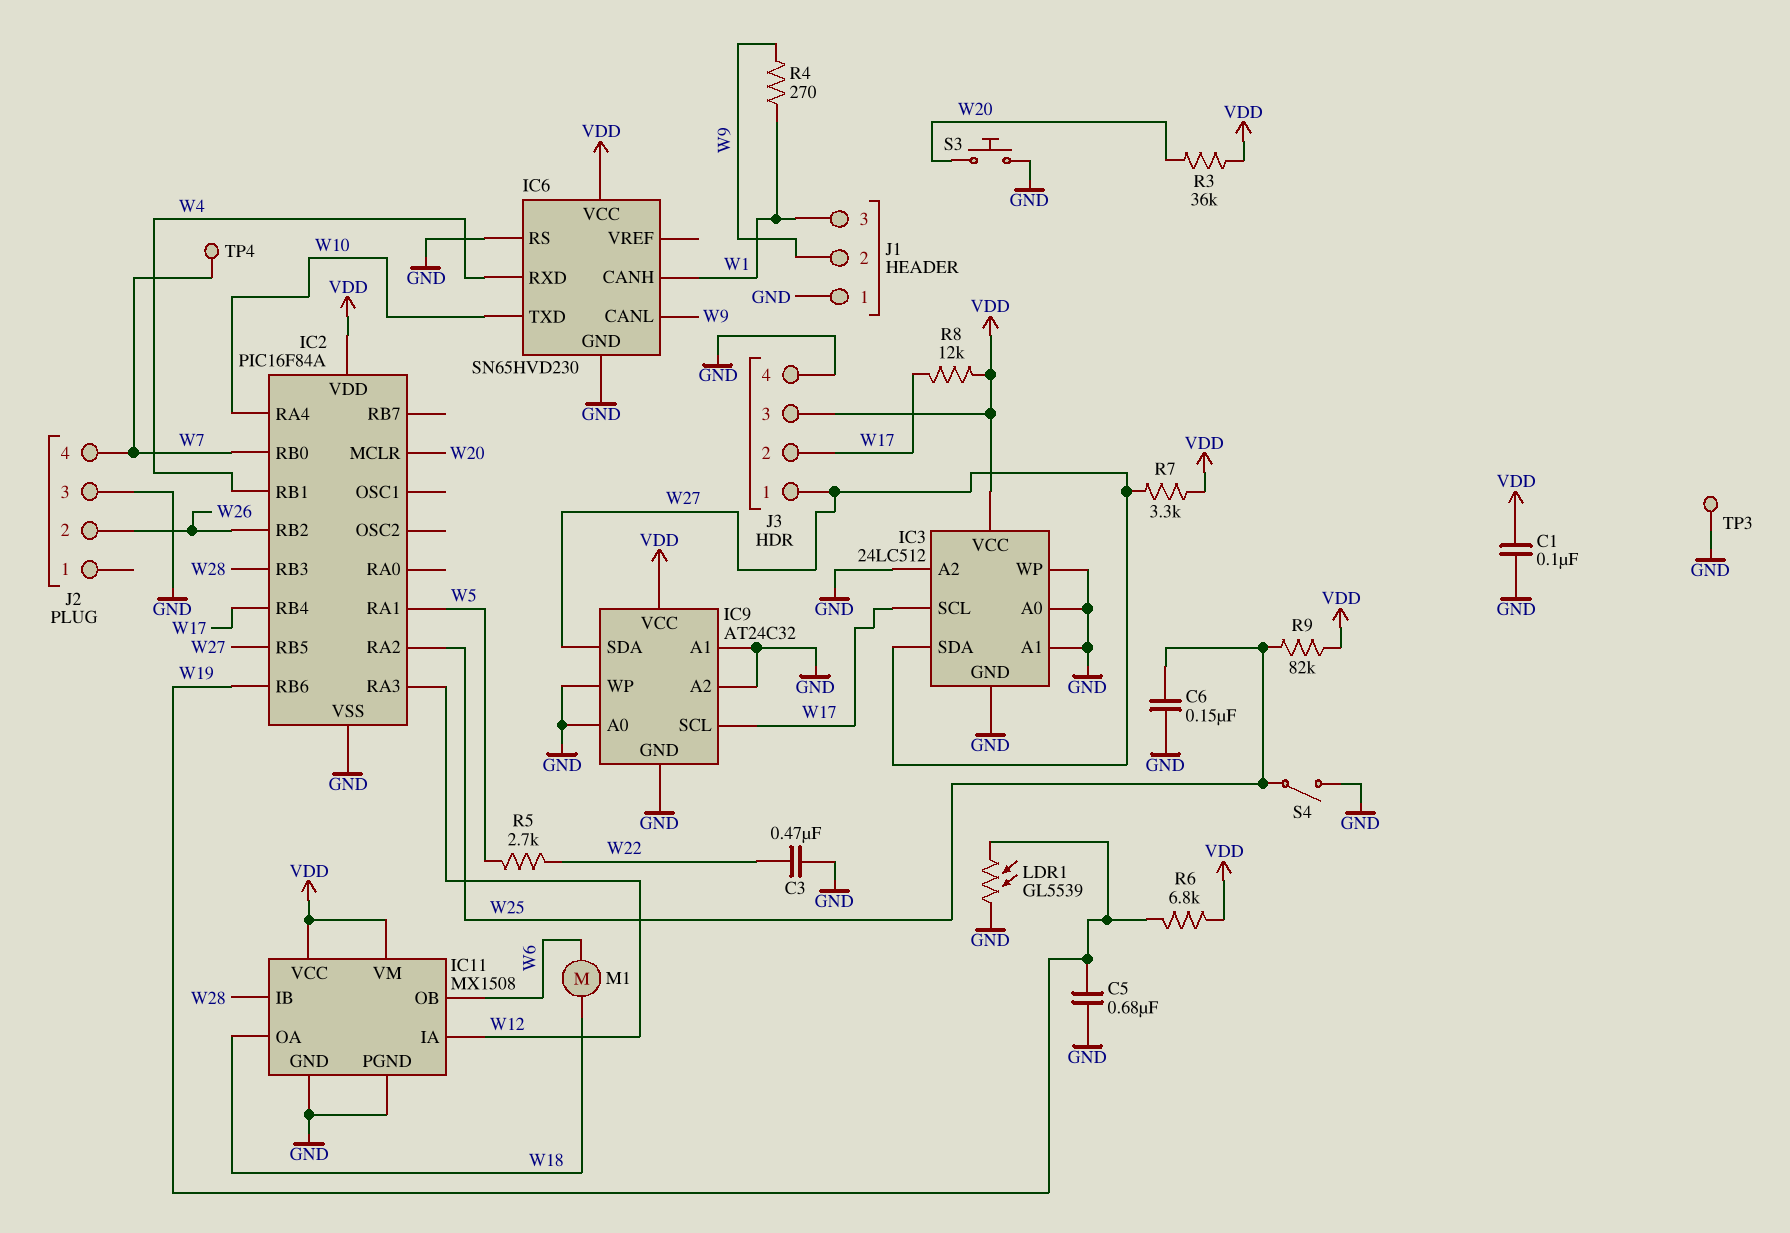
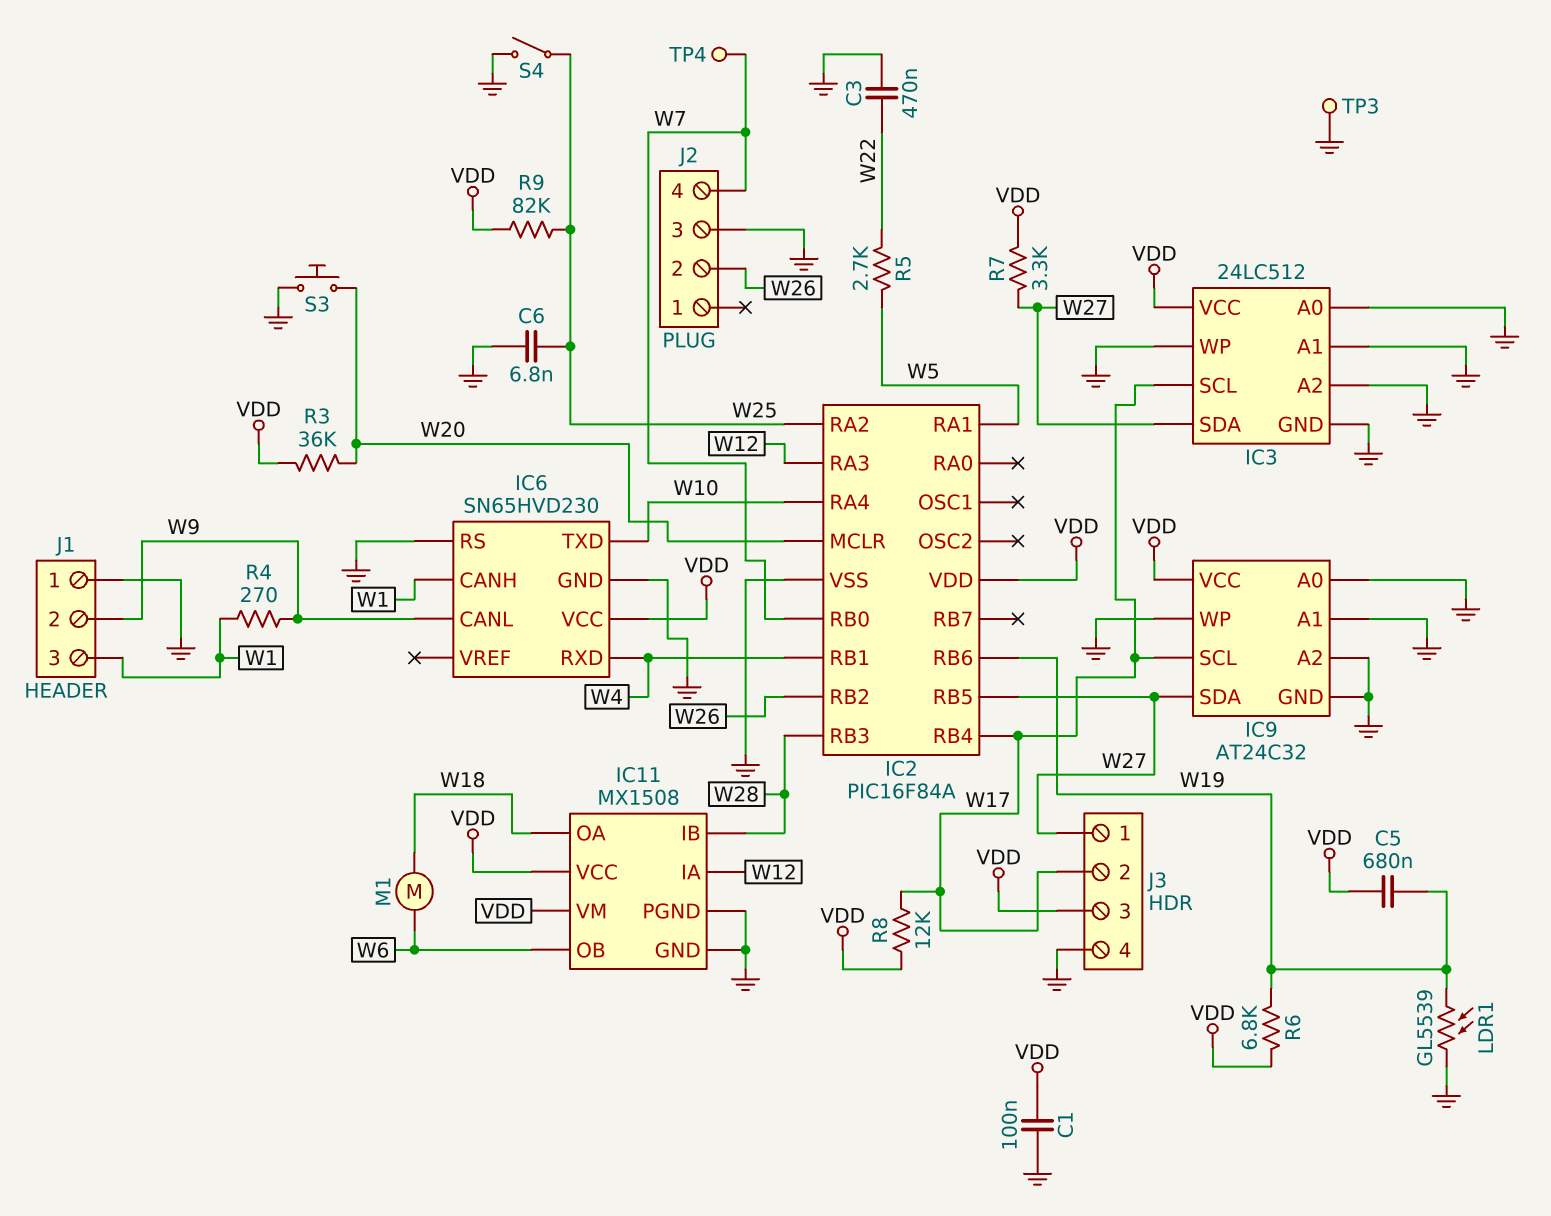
C5: 680nF (GND, W19) -> 680nF (VDD, W19)
C6: 150nF (GND, W25) -> 6.8nF (GND, W25)

